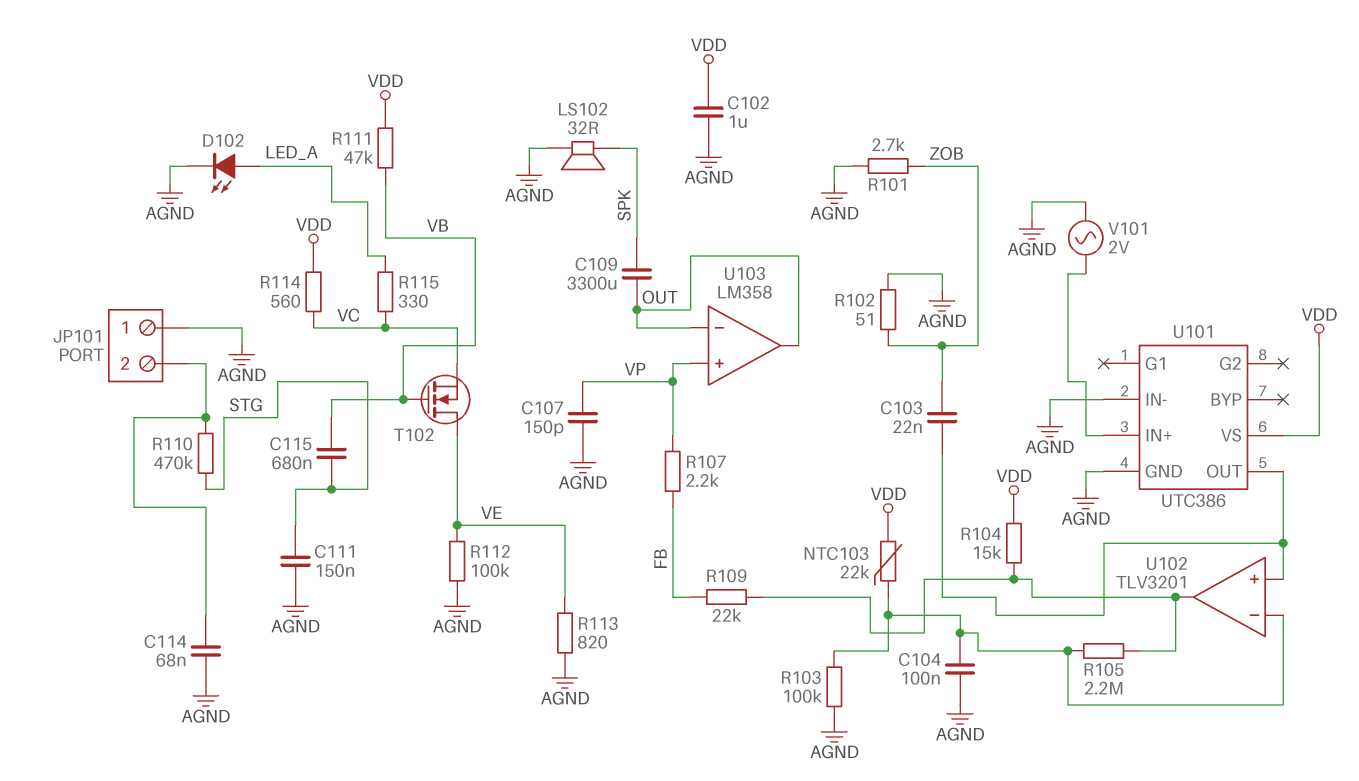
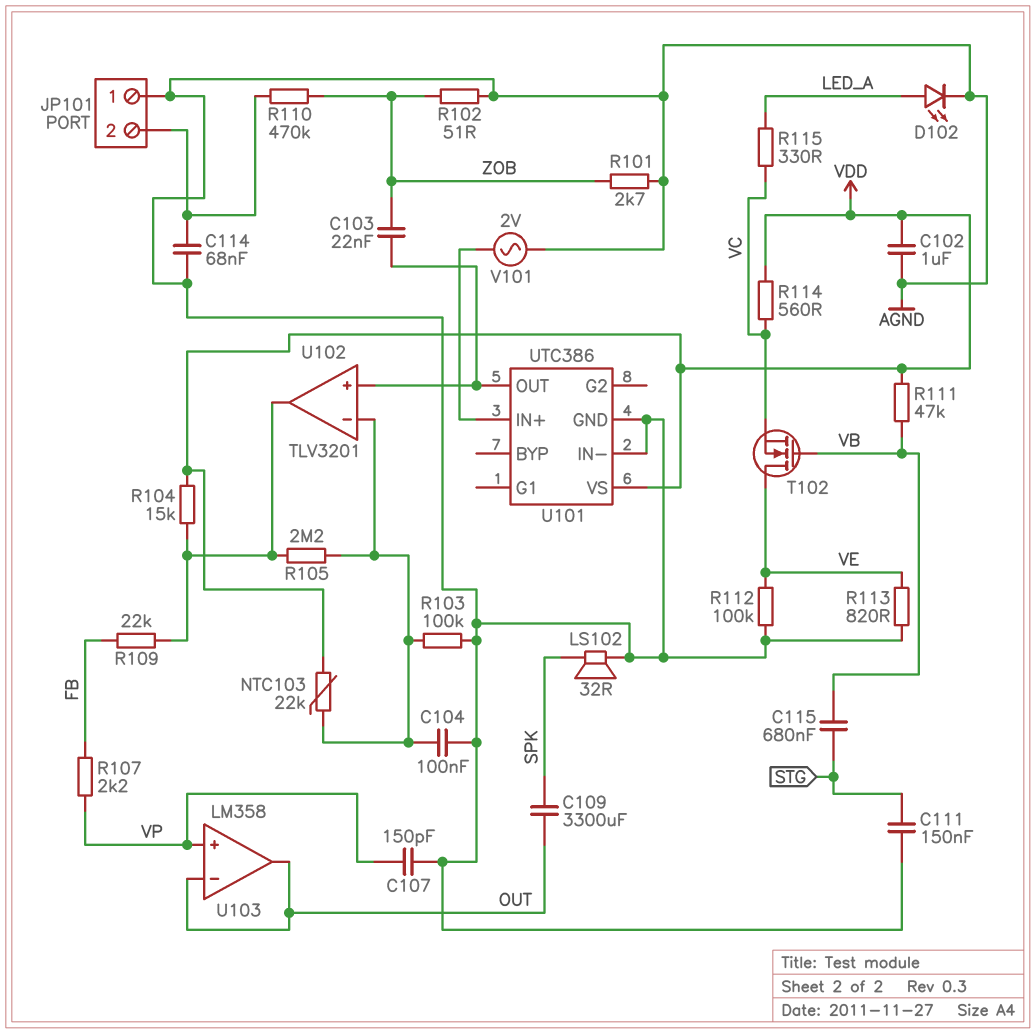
R110: 470k (JP101/2, STG) -> 470k (JP101/2, ZOB)

